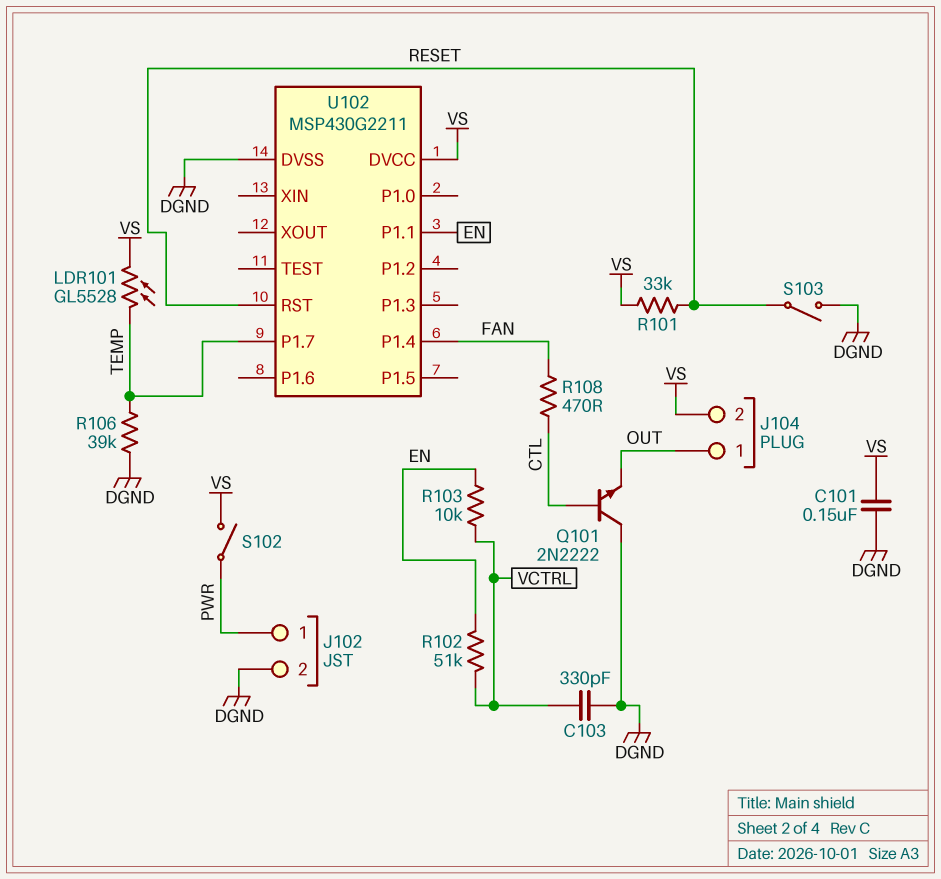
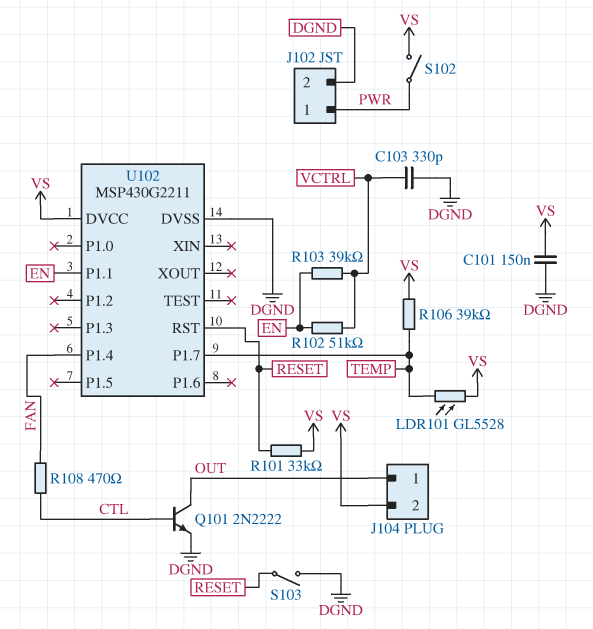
Q101: NPN 2N2222 (B CTL, C DGND, E OUT) -> NPN 2N2222 (B CTL, C OUT, E DGND)
R103: 10k (EN, VCTRL) -> 39k (EN, VCTRL)
R106: 39k (DGND, TEMP) -> 39k (TEMP, VS)

